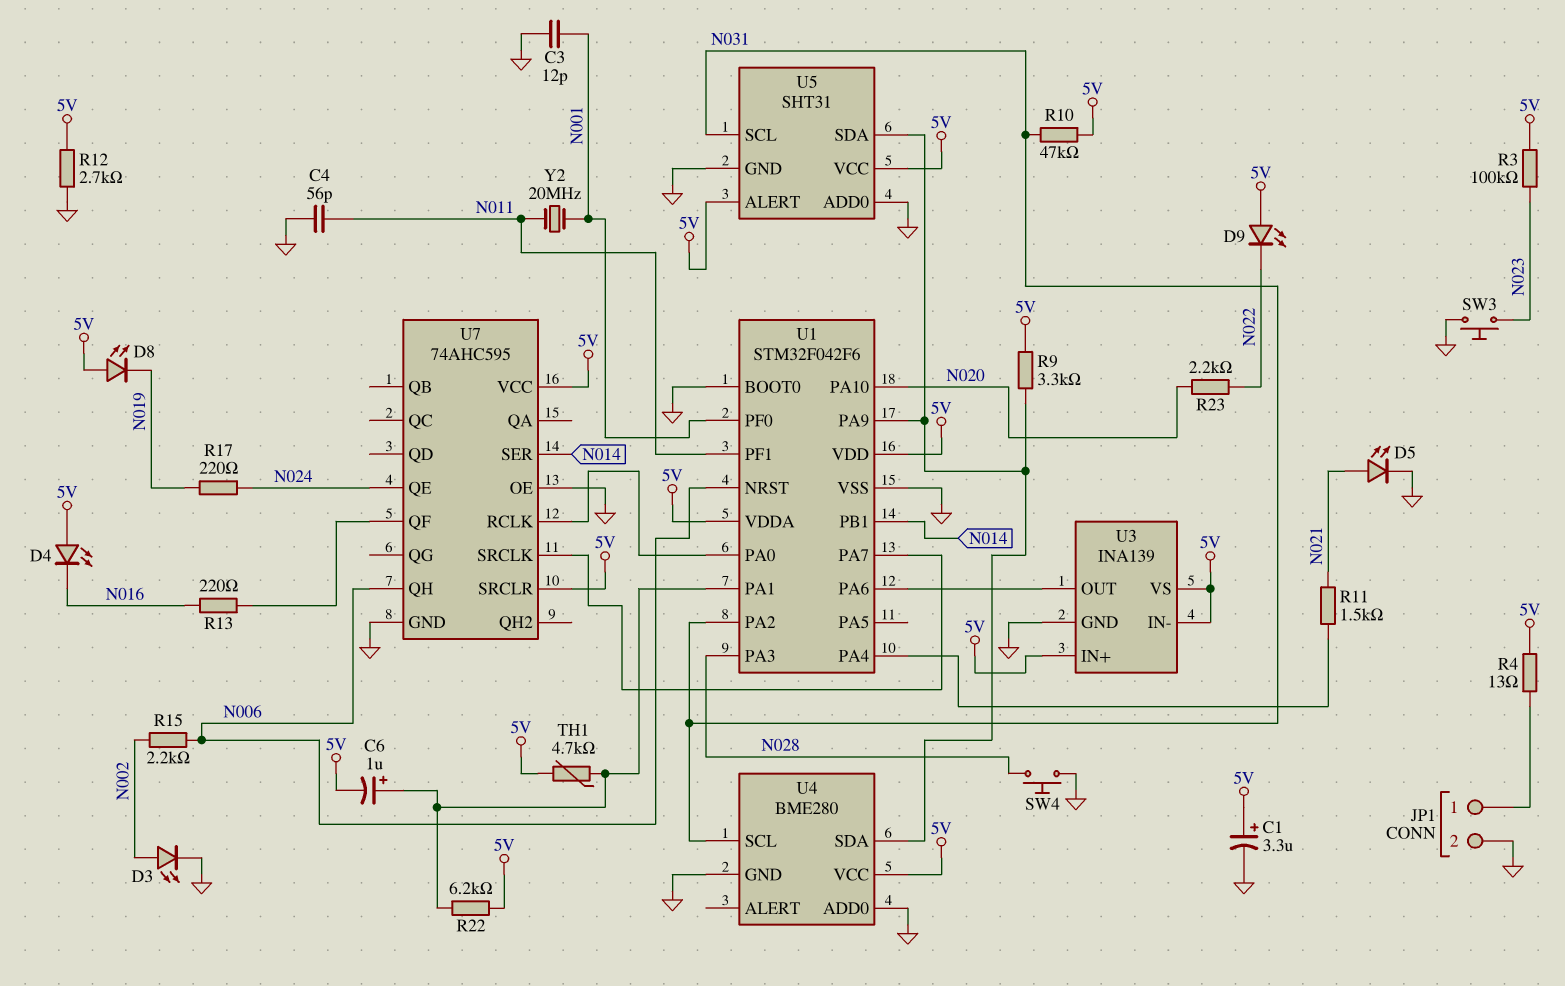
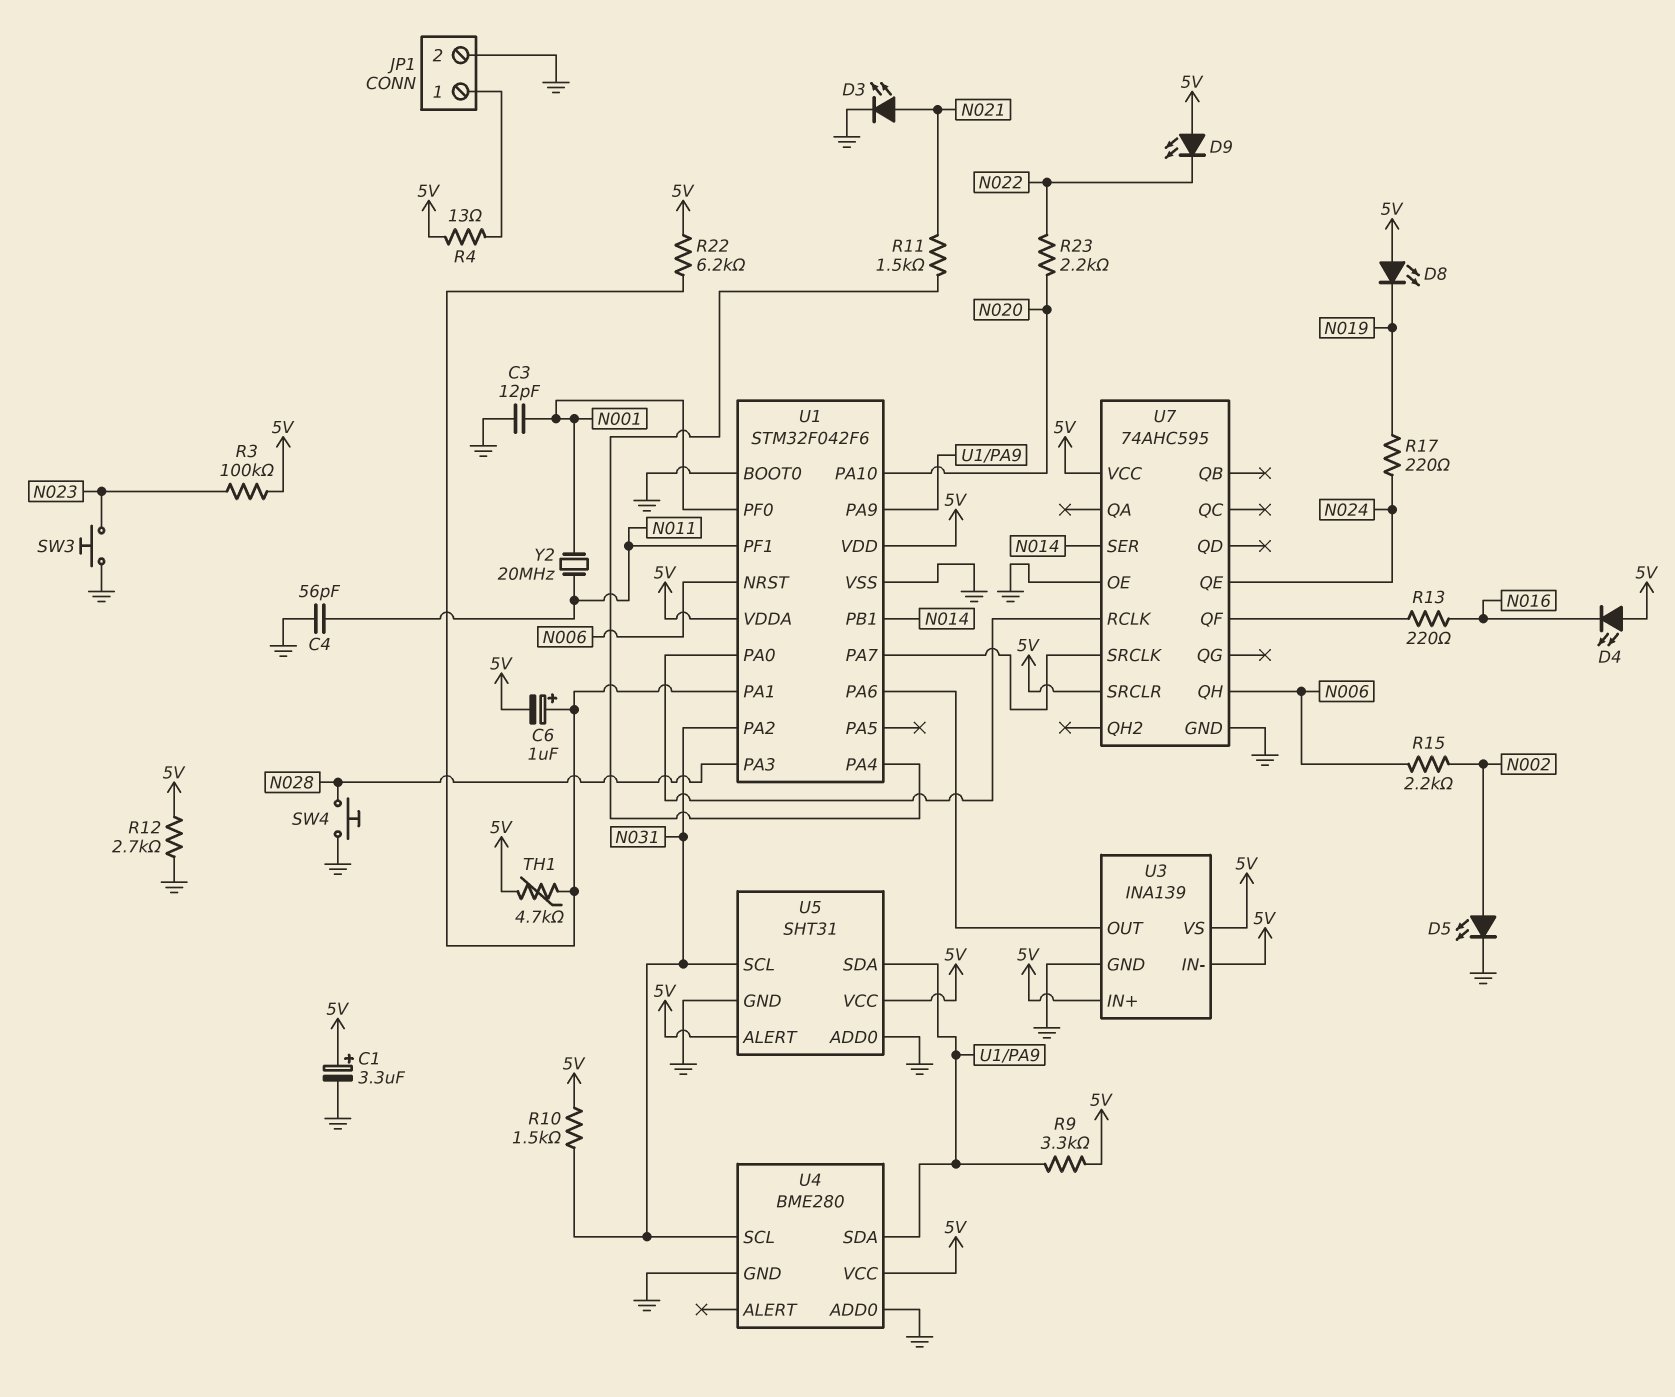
D3: LED (A N002, K GND) -> LED (A N021, K GND)
D5: LED (A N021, K GND) -> LED (A N002, K GND)
R10: 47k (5V, N031) -> 1.5k (5V, N031)

